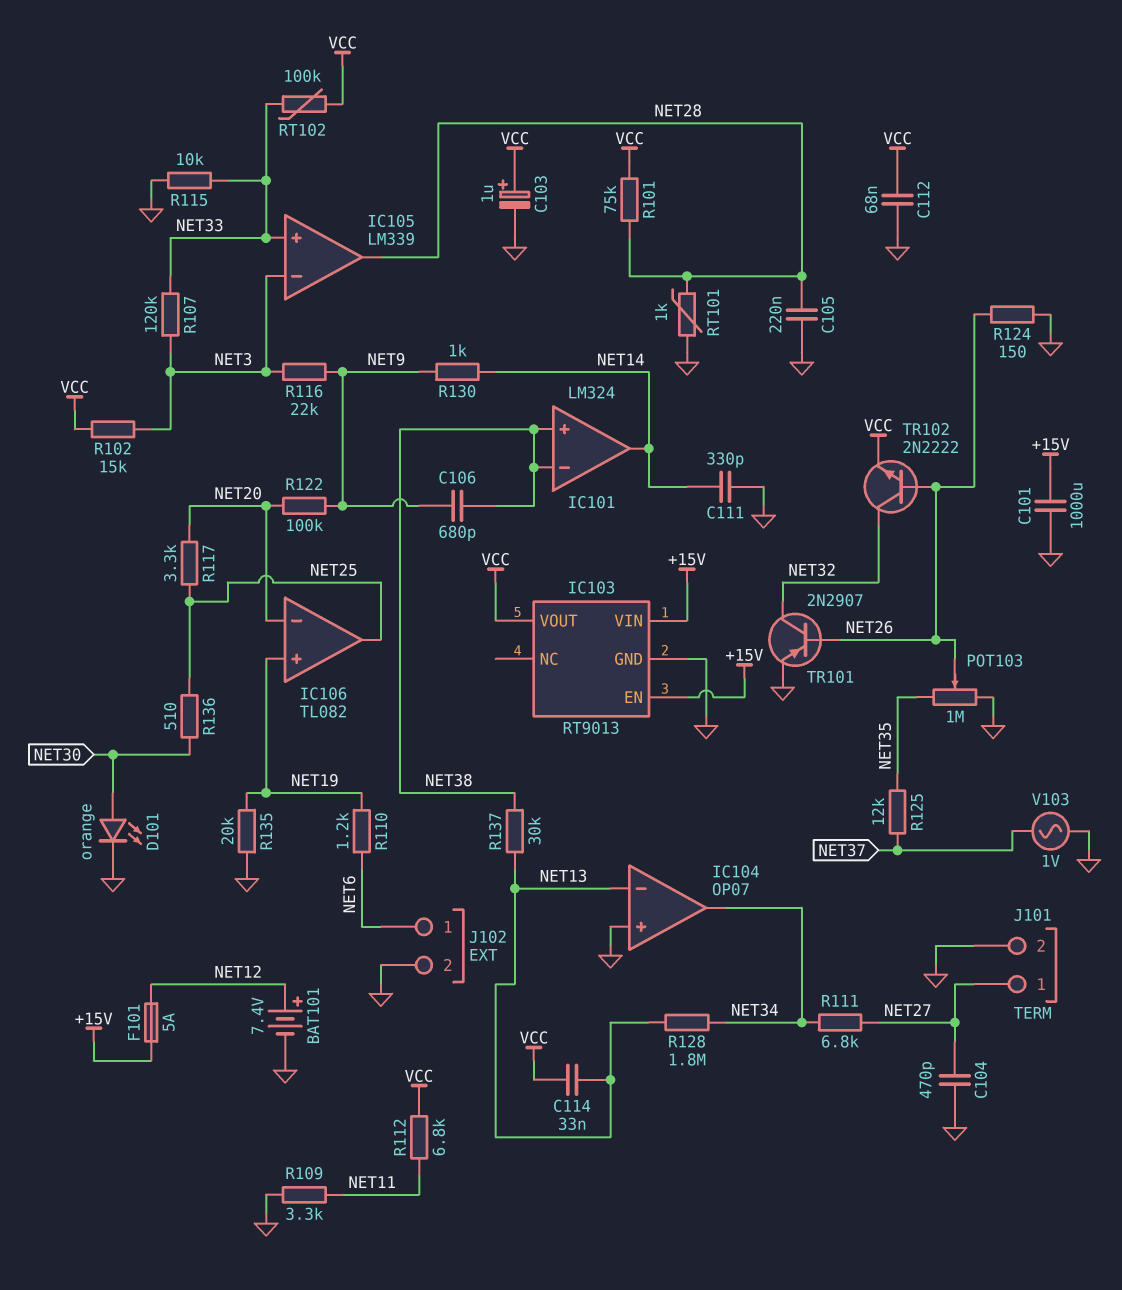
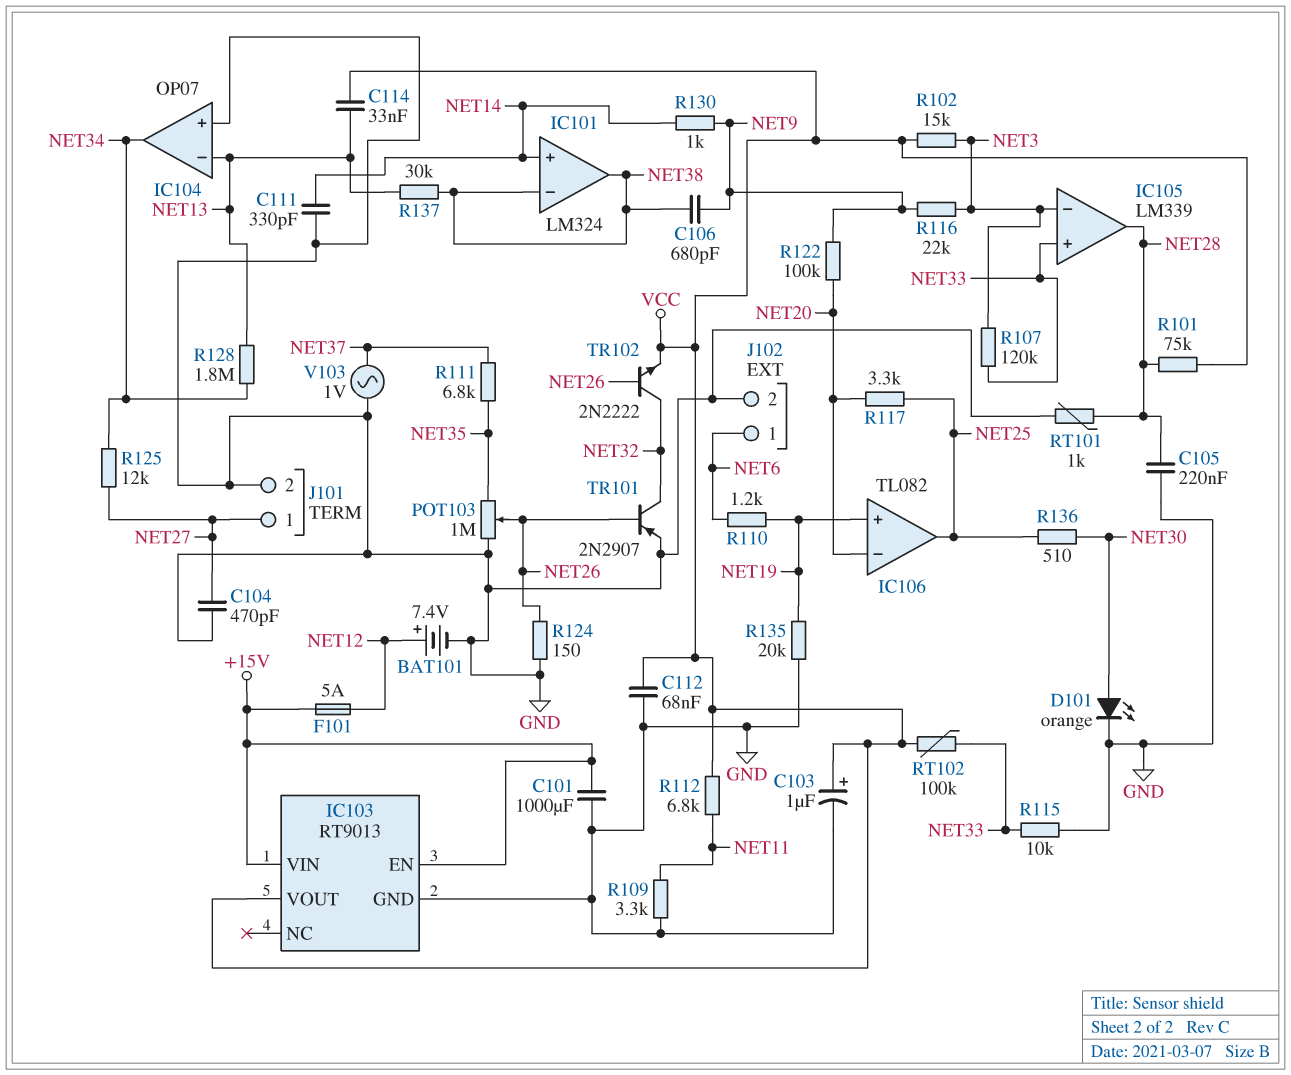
IC101 pin in+: NET38 -> NET14
IC101 pin out: NET14 -> NET38
R111: 6.8k (NET27, NET34) -> 6.8k (NET35, NET37)
R125: 12k (NET35, NET37) -> 12k (NET27, NET34)

